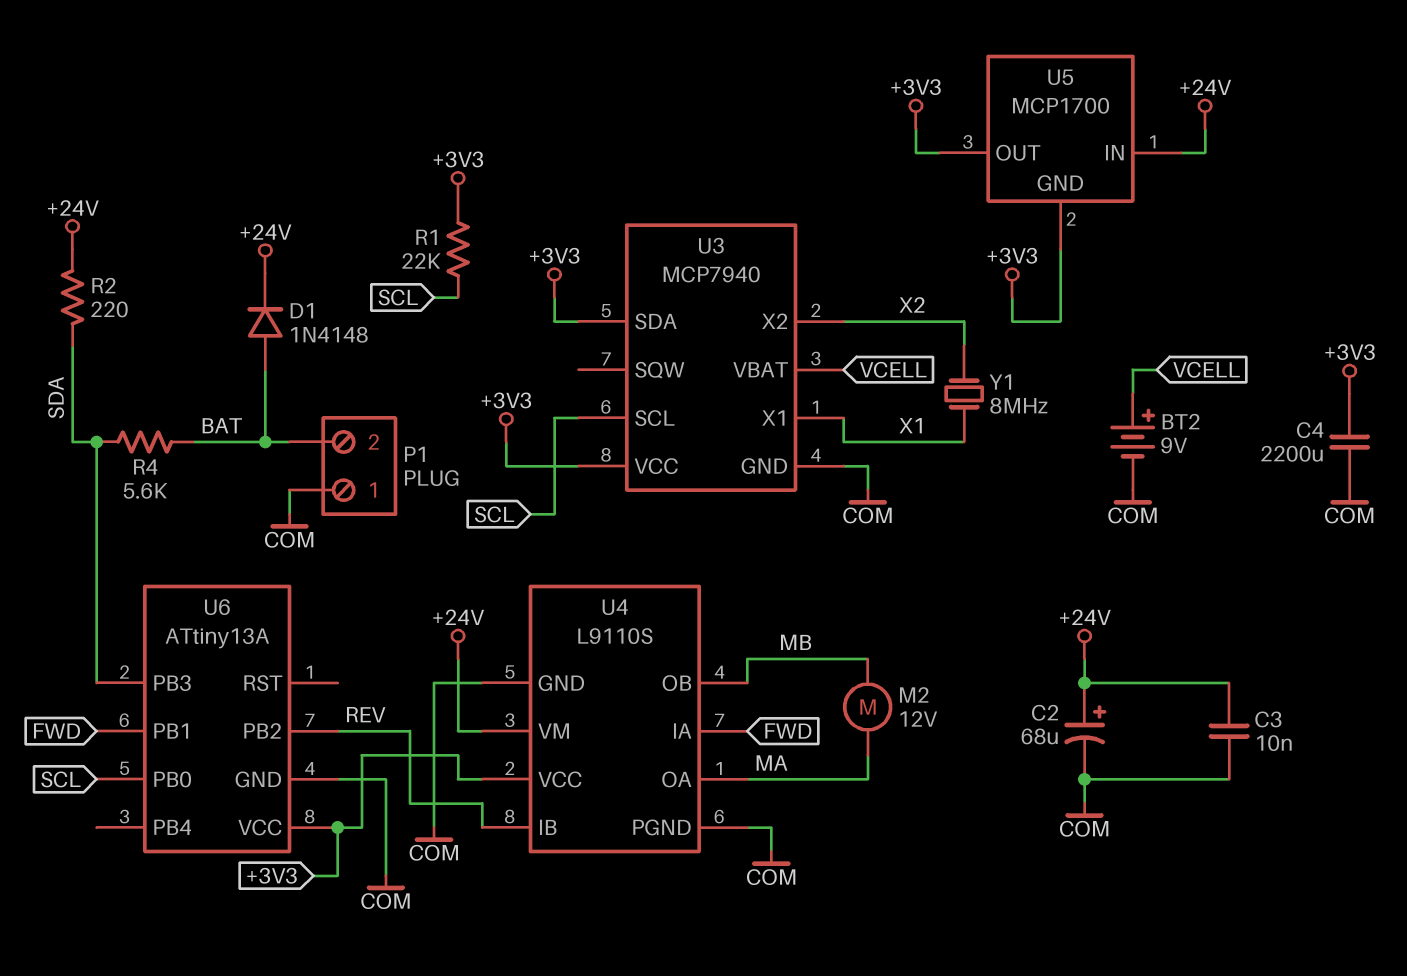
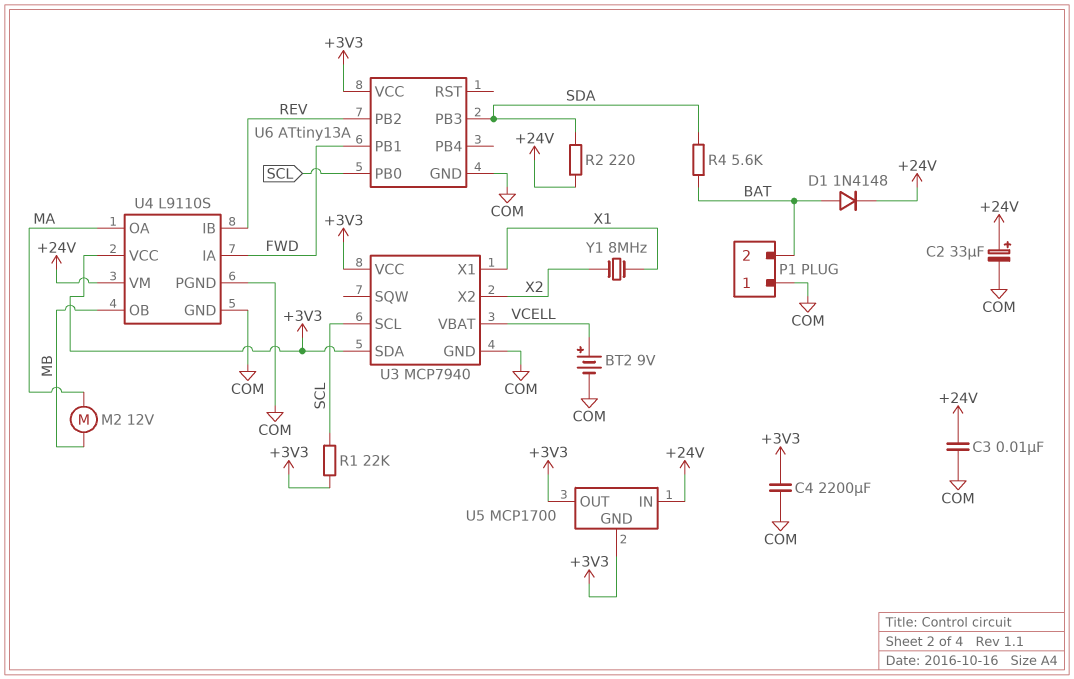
C2: 68uF (plus +24V, minus COM) -> 33uF (plus +24V, minus COM)

